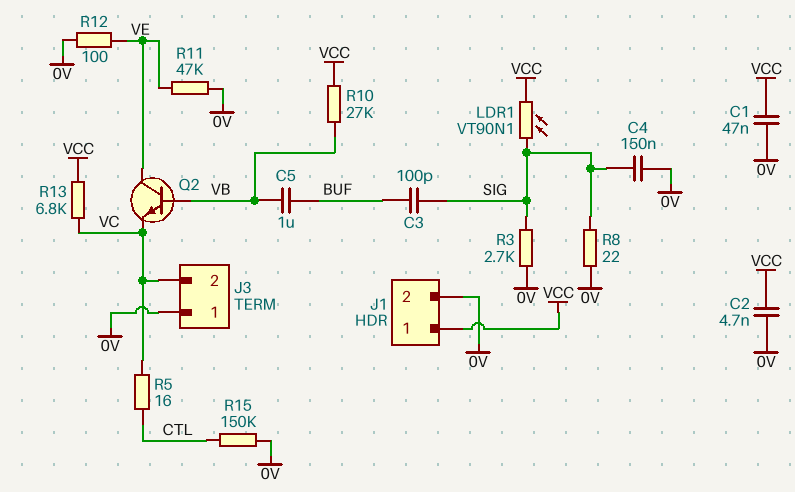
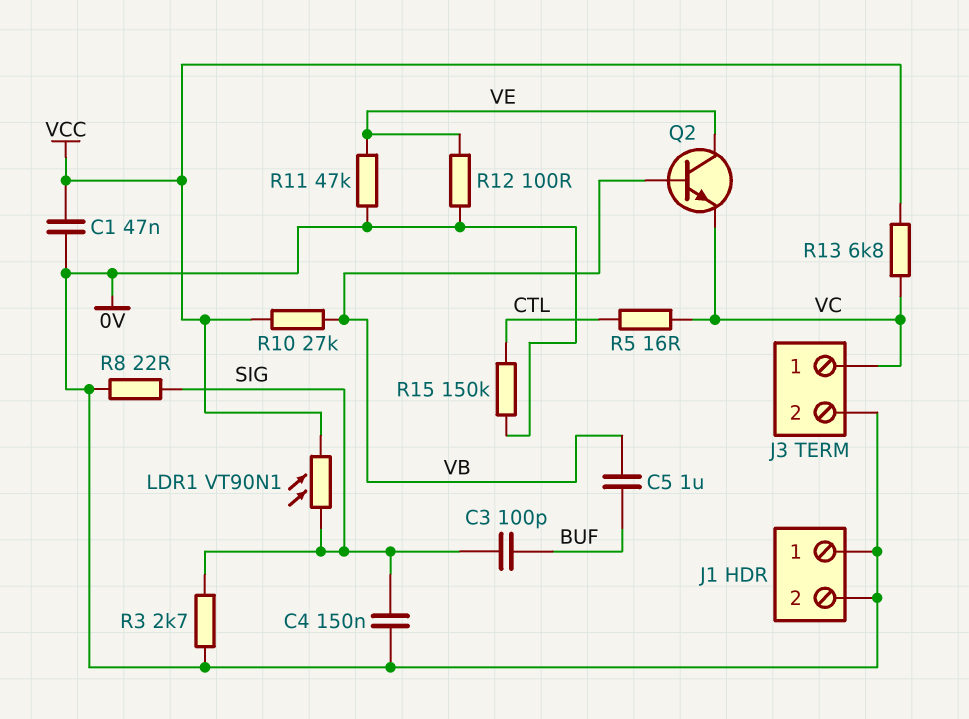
C2: 4.7nF (0V, VCC) -> none
J1 pin 1: VCC -> 0V
J3 pin 1: 0V -> VC
J3 pin 2: VC -> 0V

